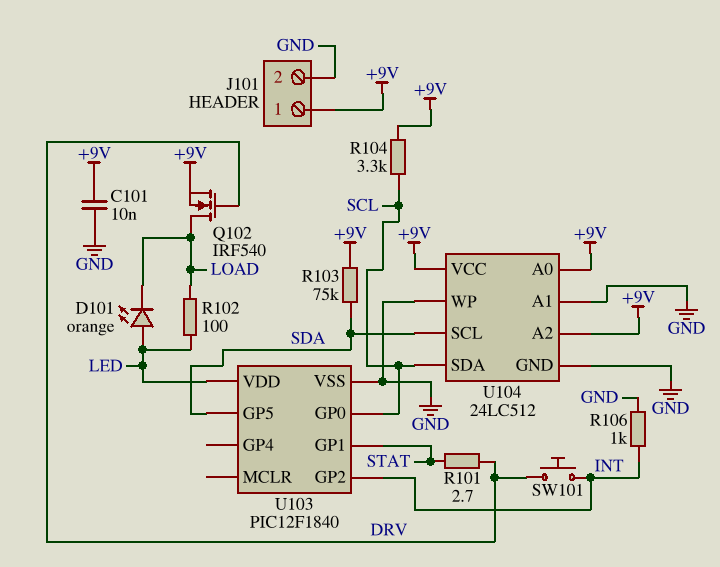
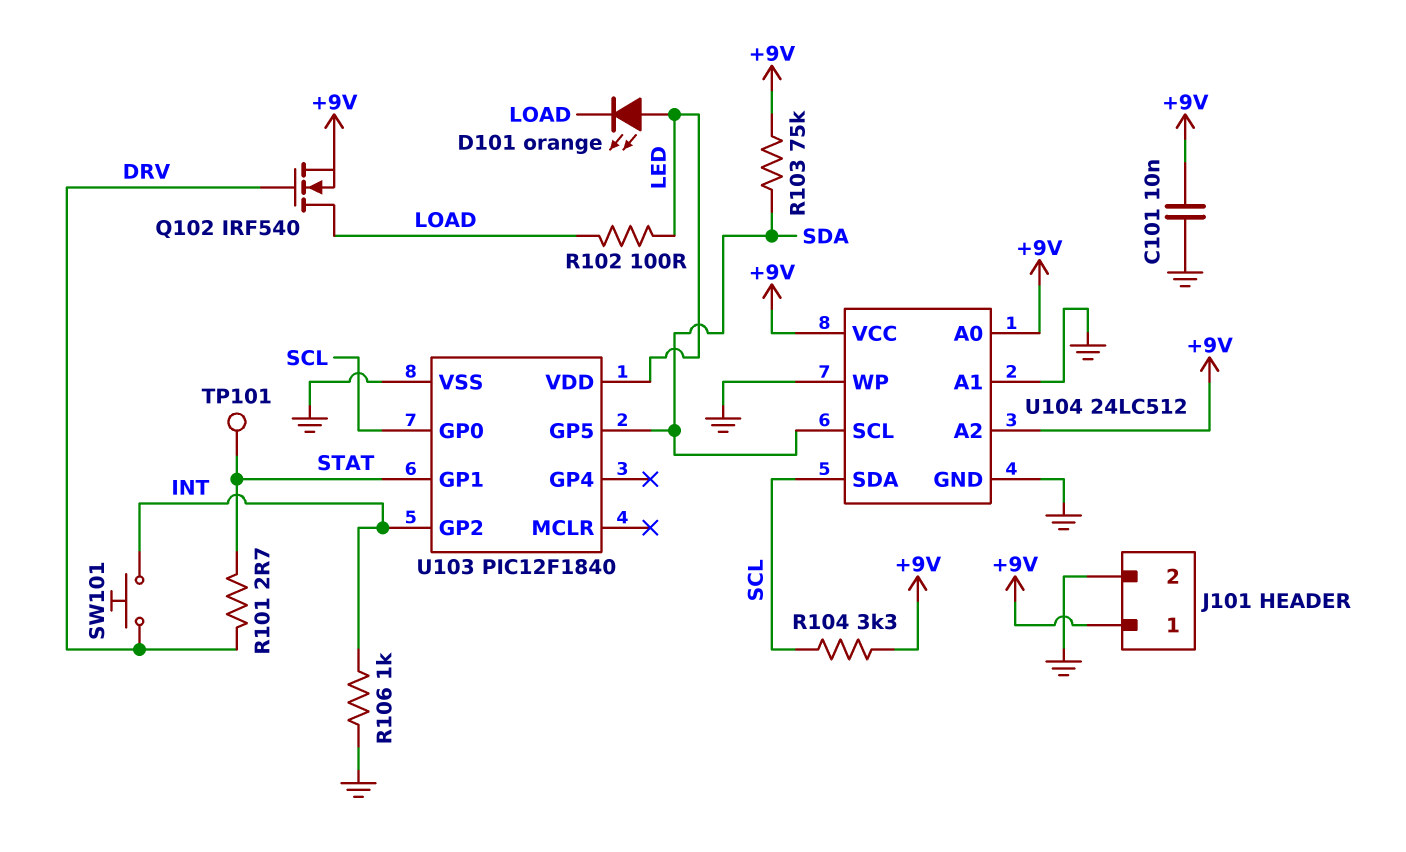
TP101: none -> test point (STAT)

